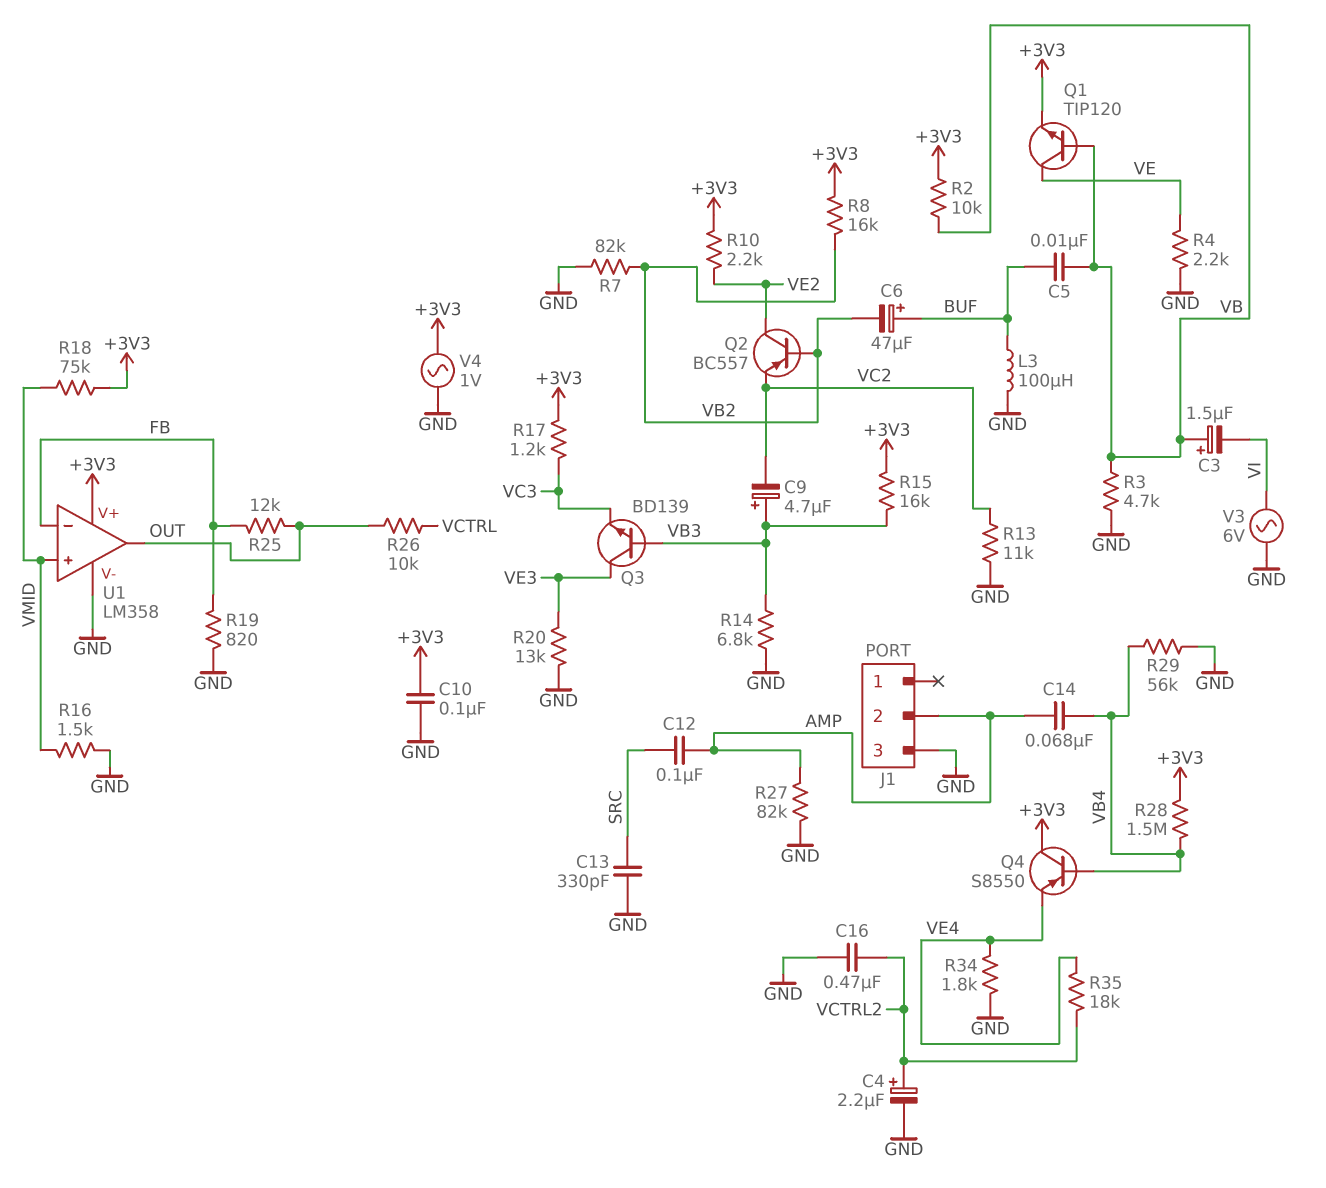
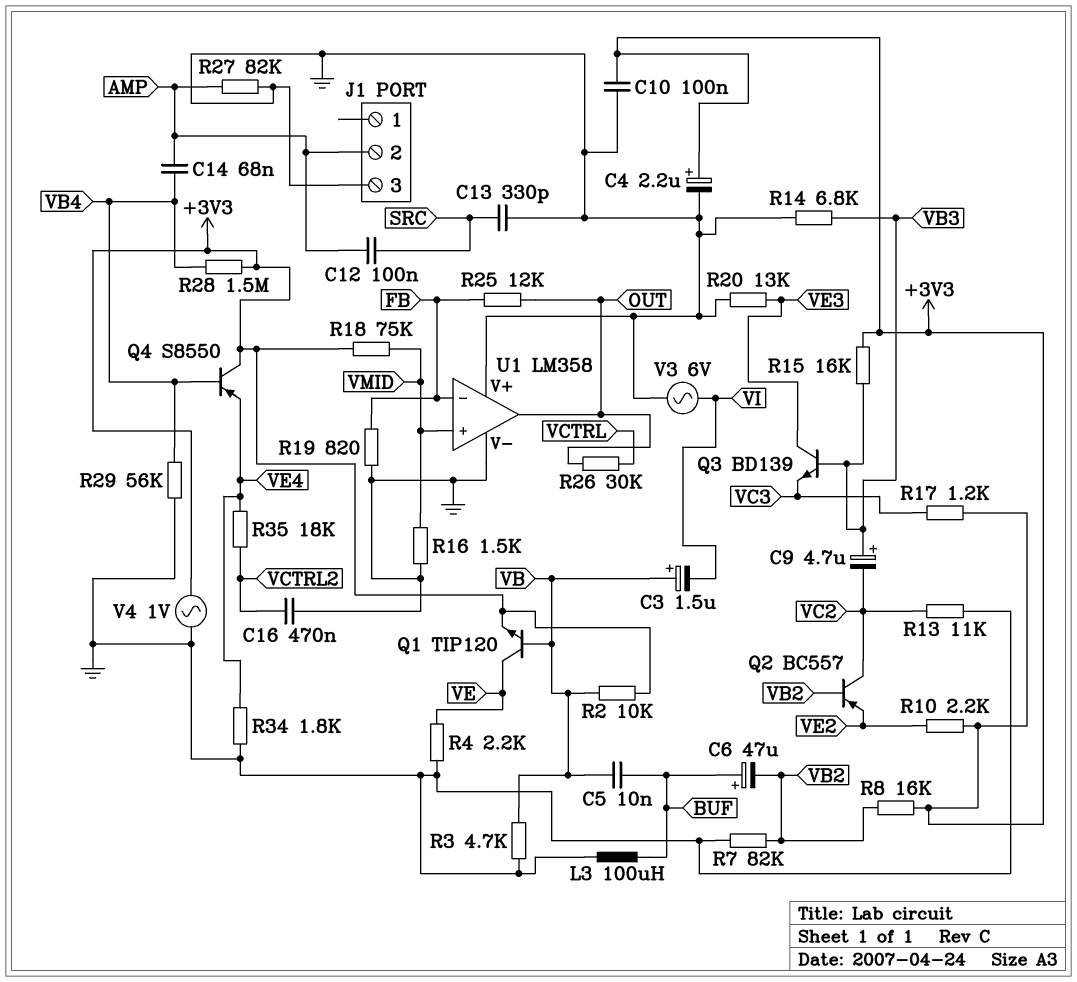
C4: 2.2uF (plus VCTRL2, minus GND) -> 2.2uF (plus +3V3, minus GND)
Q2: PNP BC557 (B VB2, C VE2, E VC2) -> PNP BC557 (B VB2, C VC2, E VE2)
R26: 10k (OUT, VCTRL) -> 30k (OUT, VCTRL)
U1 pin V+: +3V3 -> GND

